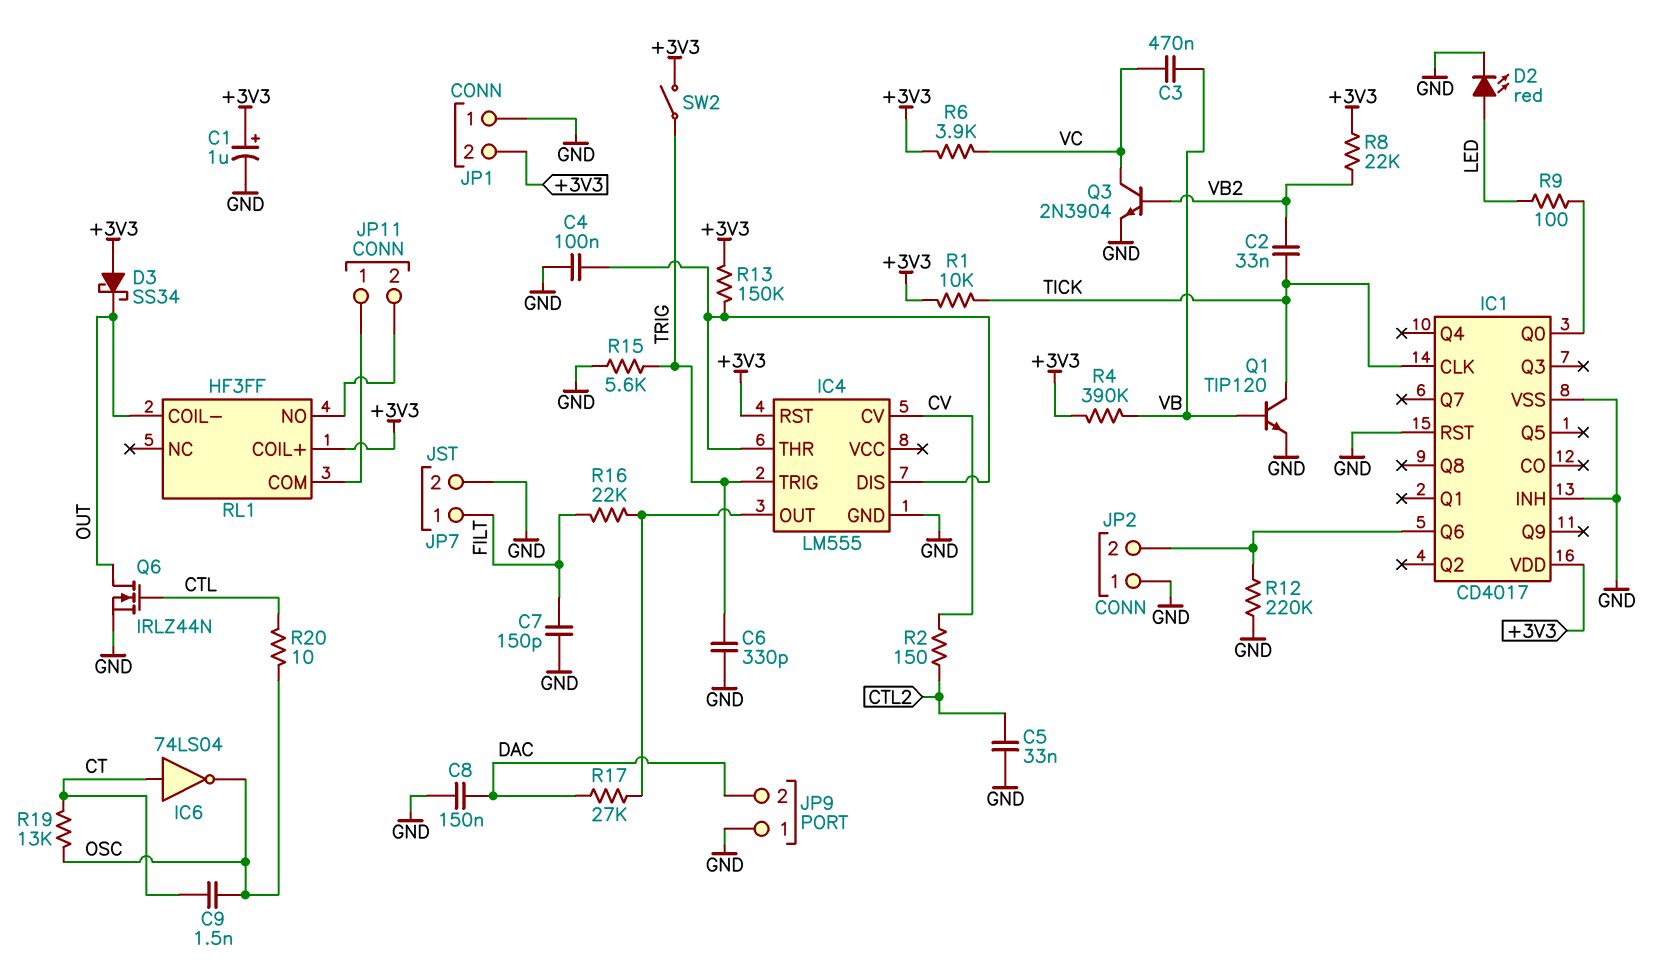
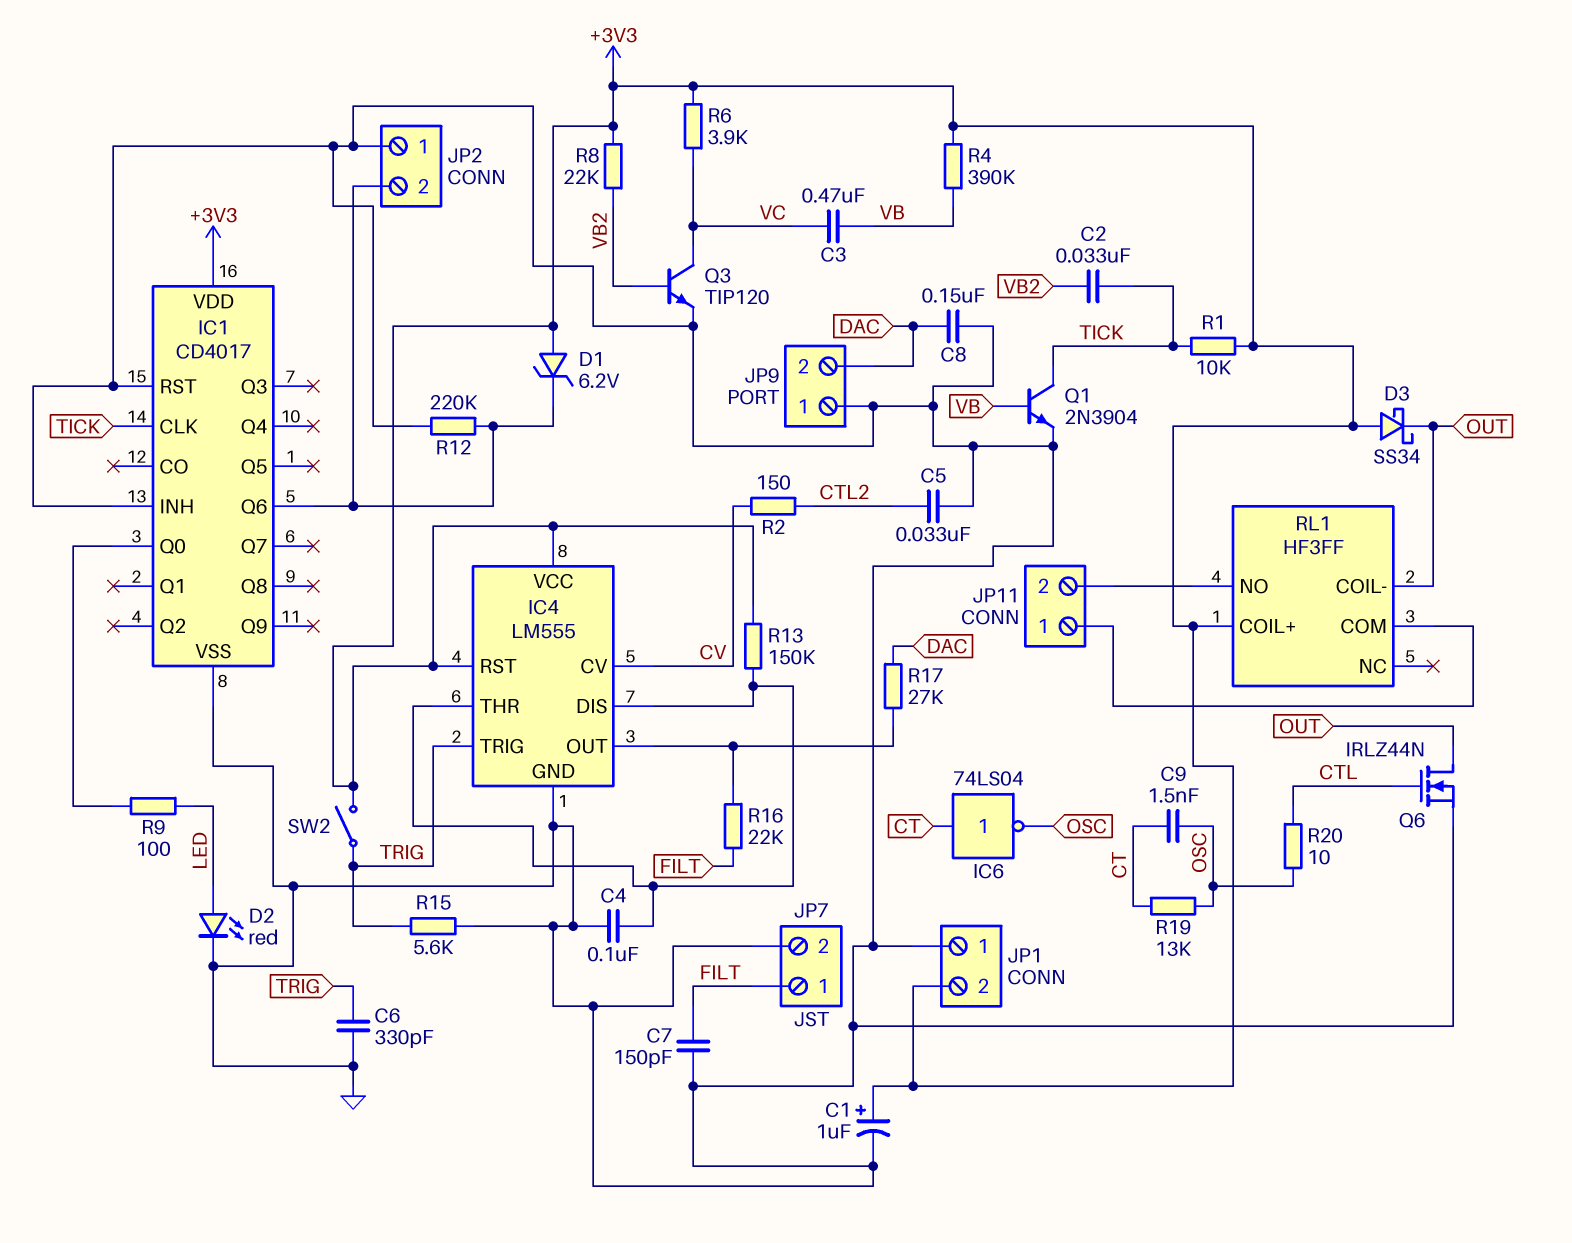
D1: none -> zener 6.2V (A +3V3, K IC1/Q6)
IC4 pin VCC: none -> +3V3
Q1: NPN TIP120 (B VB, C TICK, E GND) -> NPN 2N3904 (B VB, C TICK, E GND)
Q3: NPN 2N3904 (B VB2, C VC, E GND) -> NPN TIP120 (B VB2, C VC, E GND)

